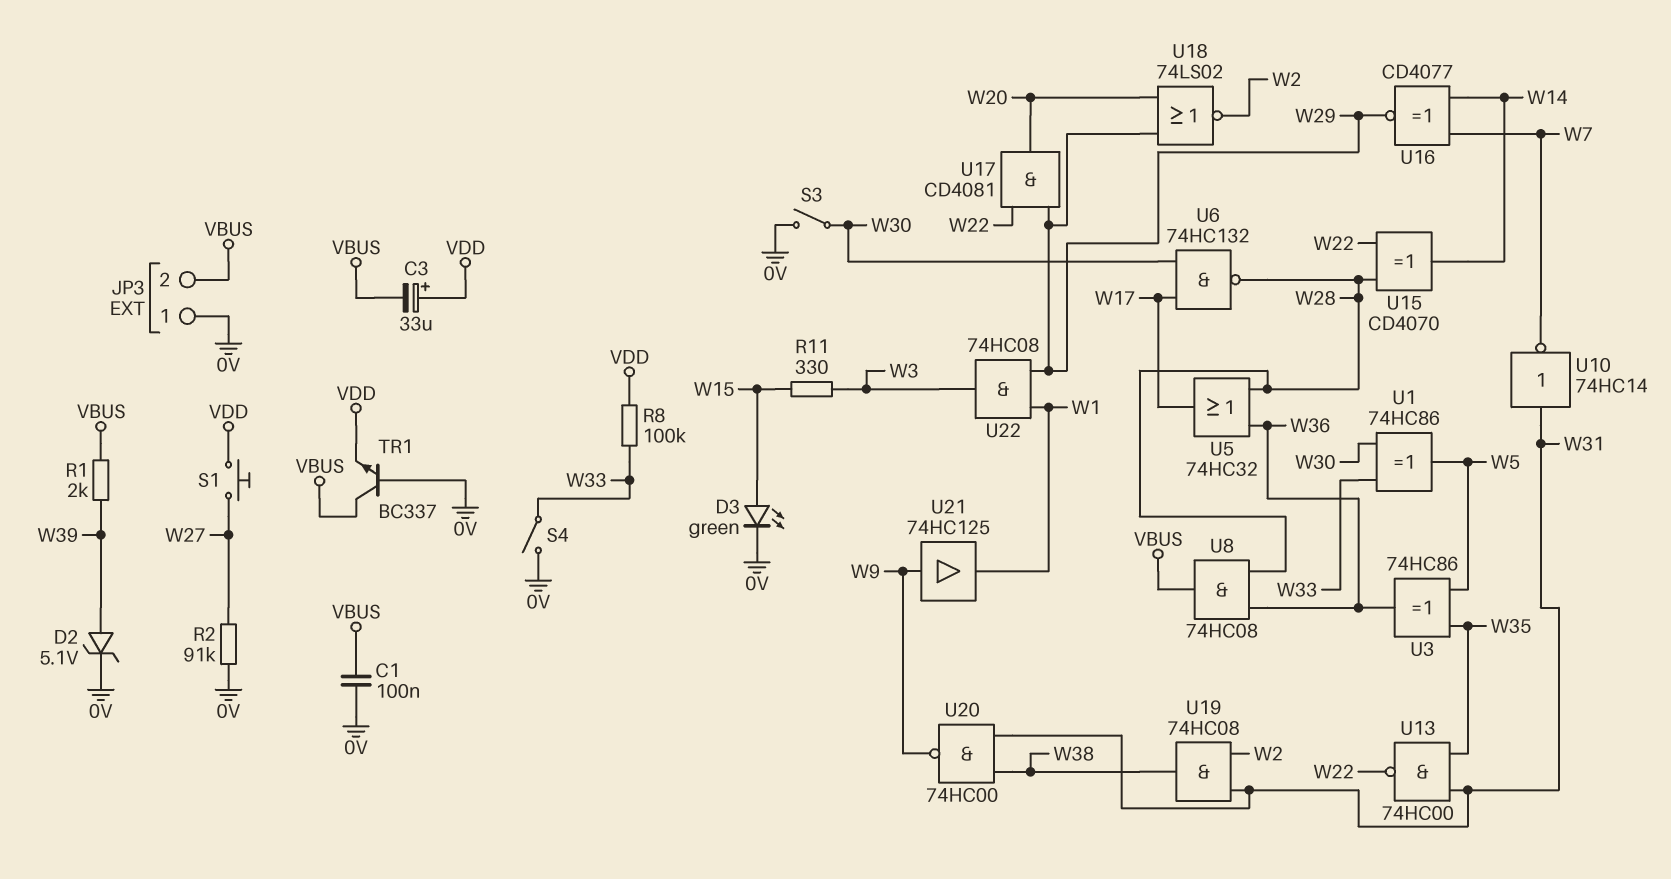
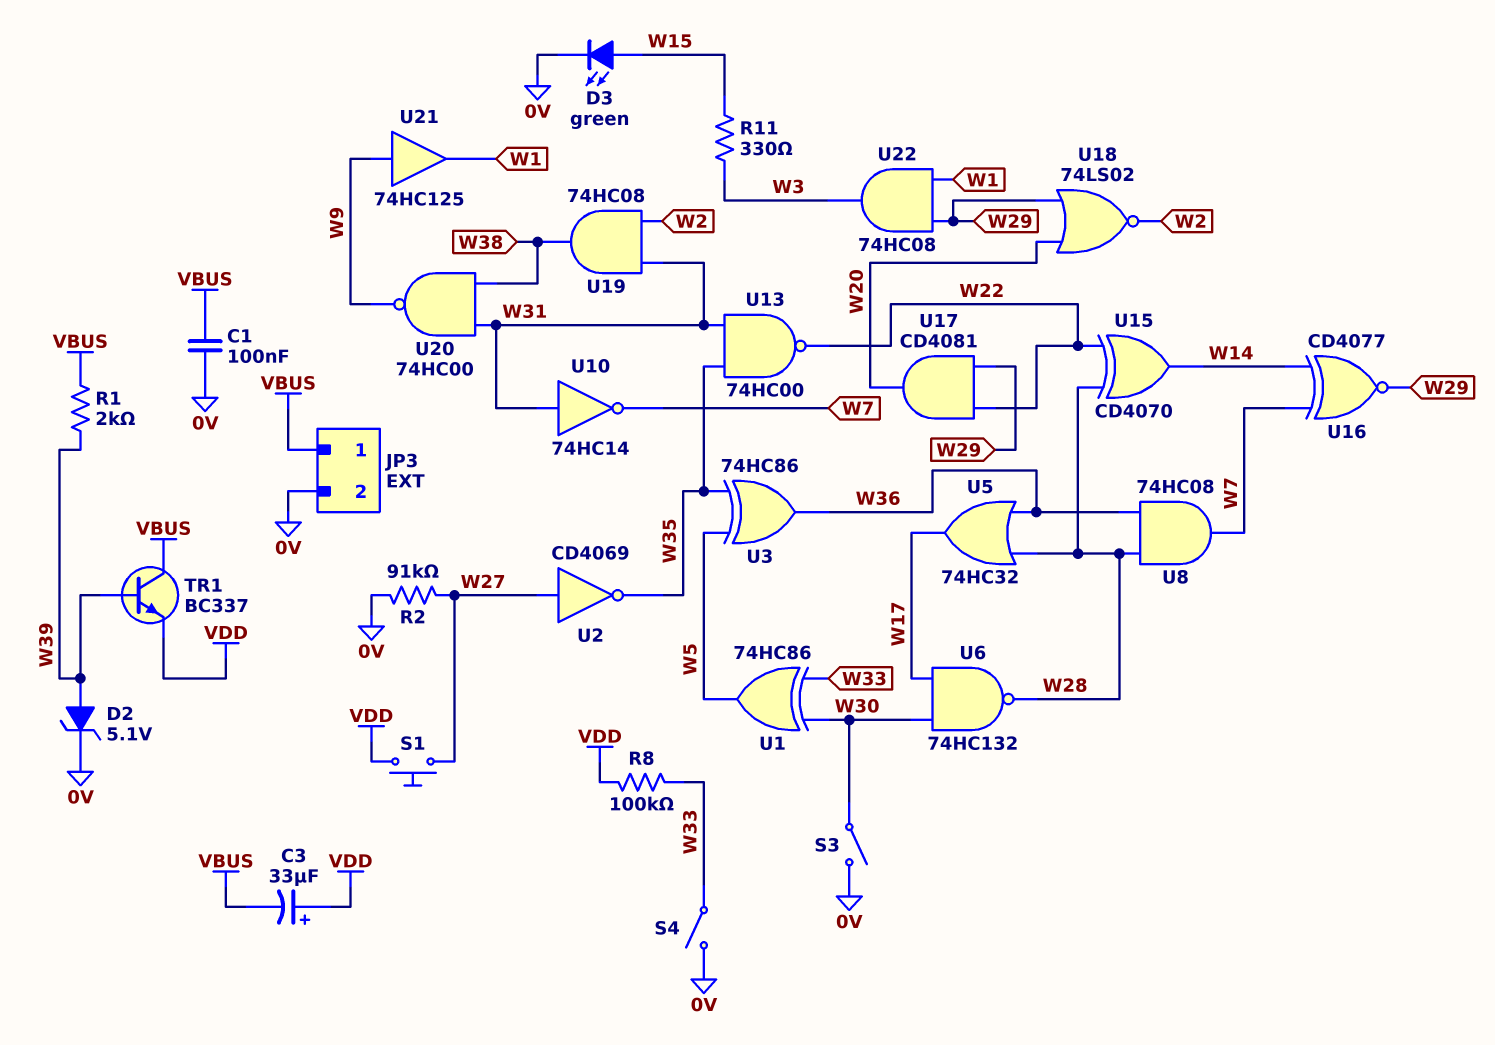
JP3 pin 1: 0V -> VBUS
JP3 pin 2: VBUS -> 0V
TR1: NPN BC337 (B 0V, C VBUS, E VDD) -> NPN BC337 (B W39, C VBUS, E VDD)
U2: none -> NOT CD4069 (in W27, out W35)
U8: AND 74HC08 (in W28, in W36, out VBUS) -> AND 74HC08 (in W28, in W36, out W7)

